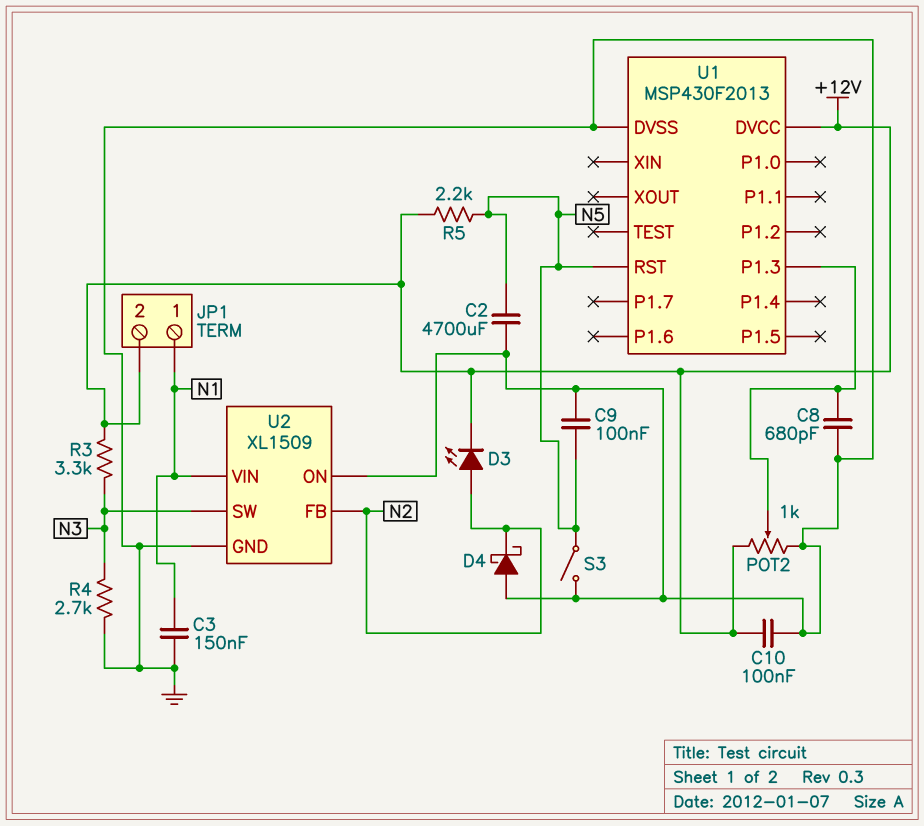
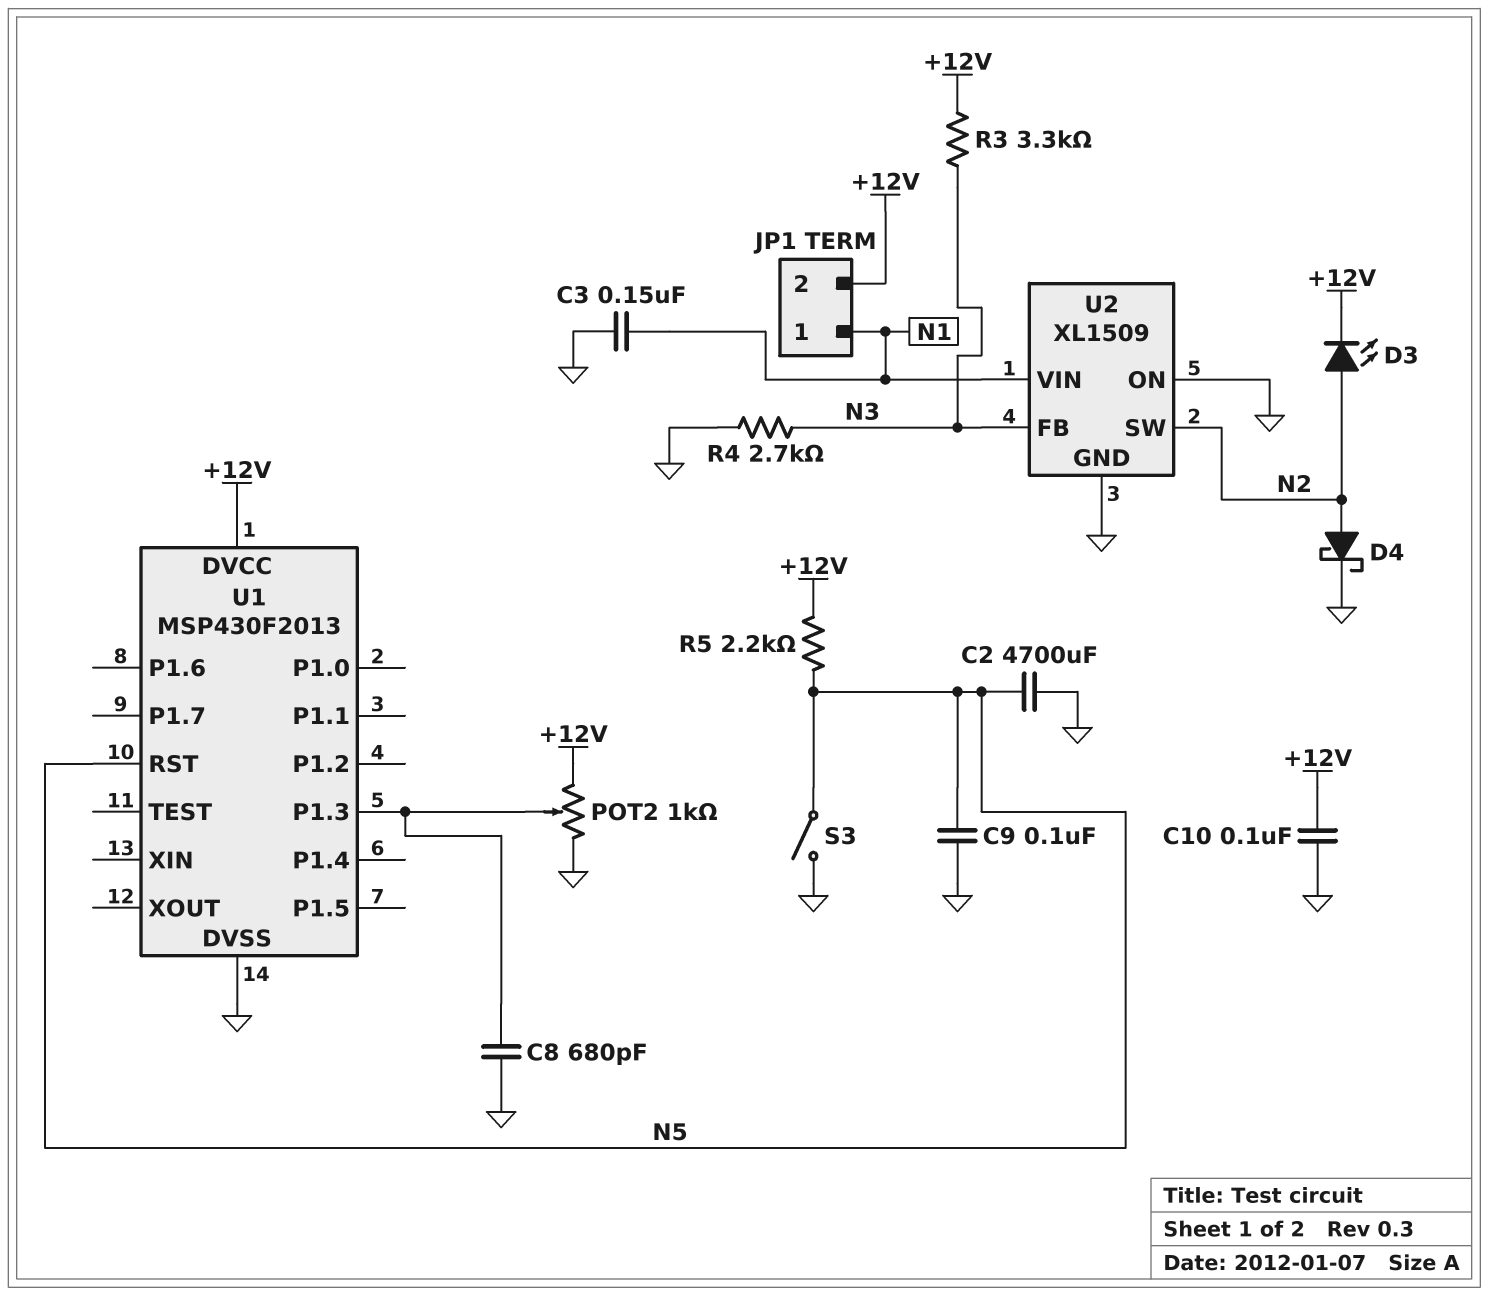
D4: schottky (A GND, K N2) -> schottky (A N2, K GND)
U2 pin FB: N2 -> N3
U2 pin SW: N3 -> N2

